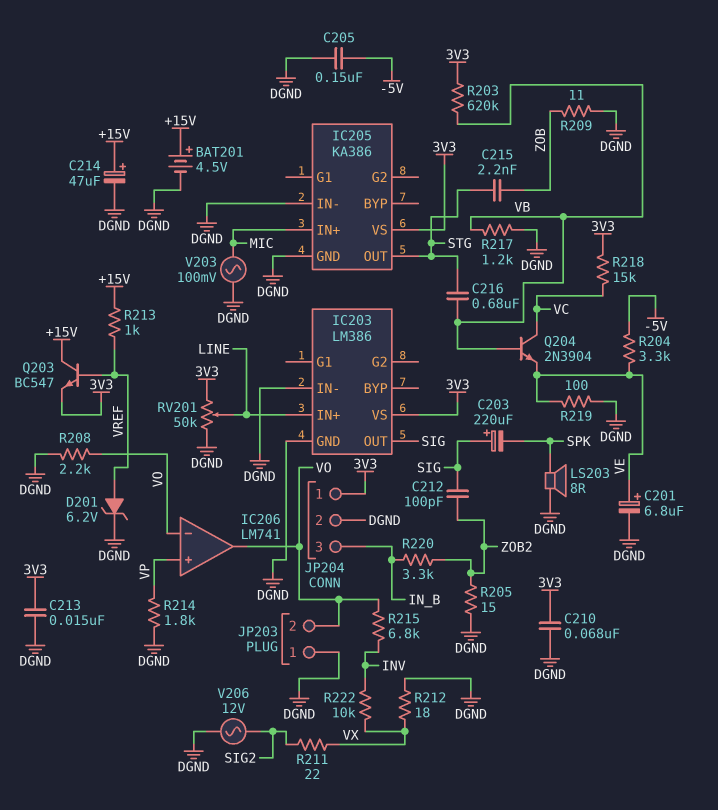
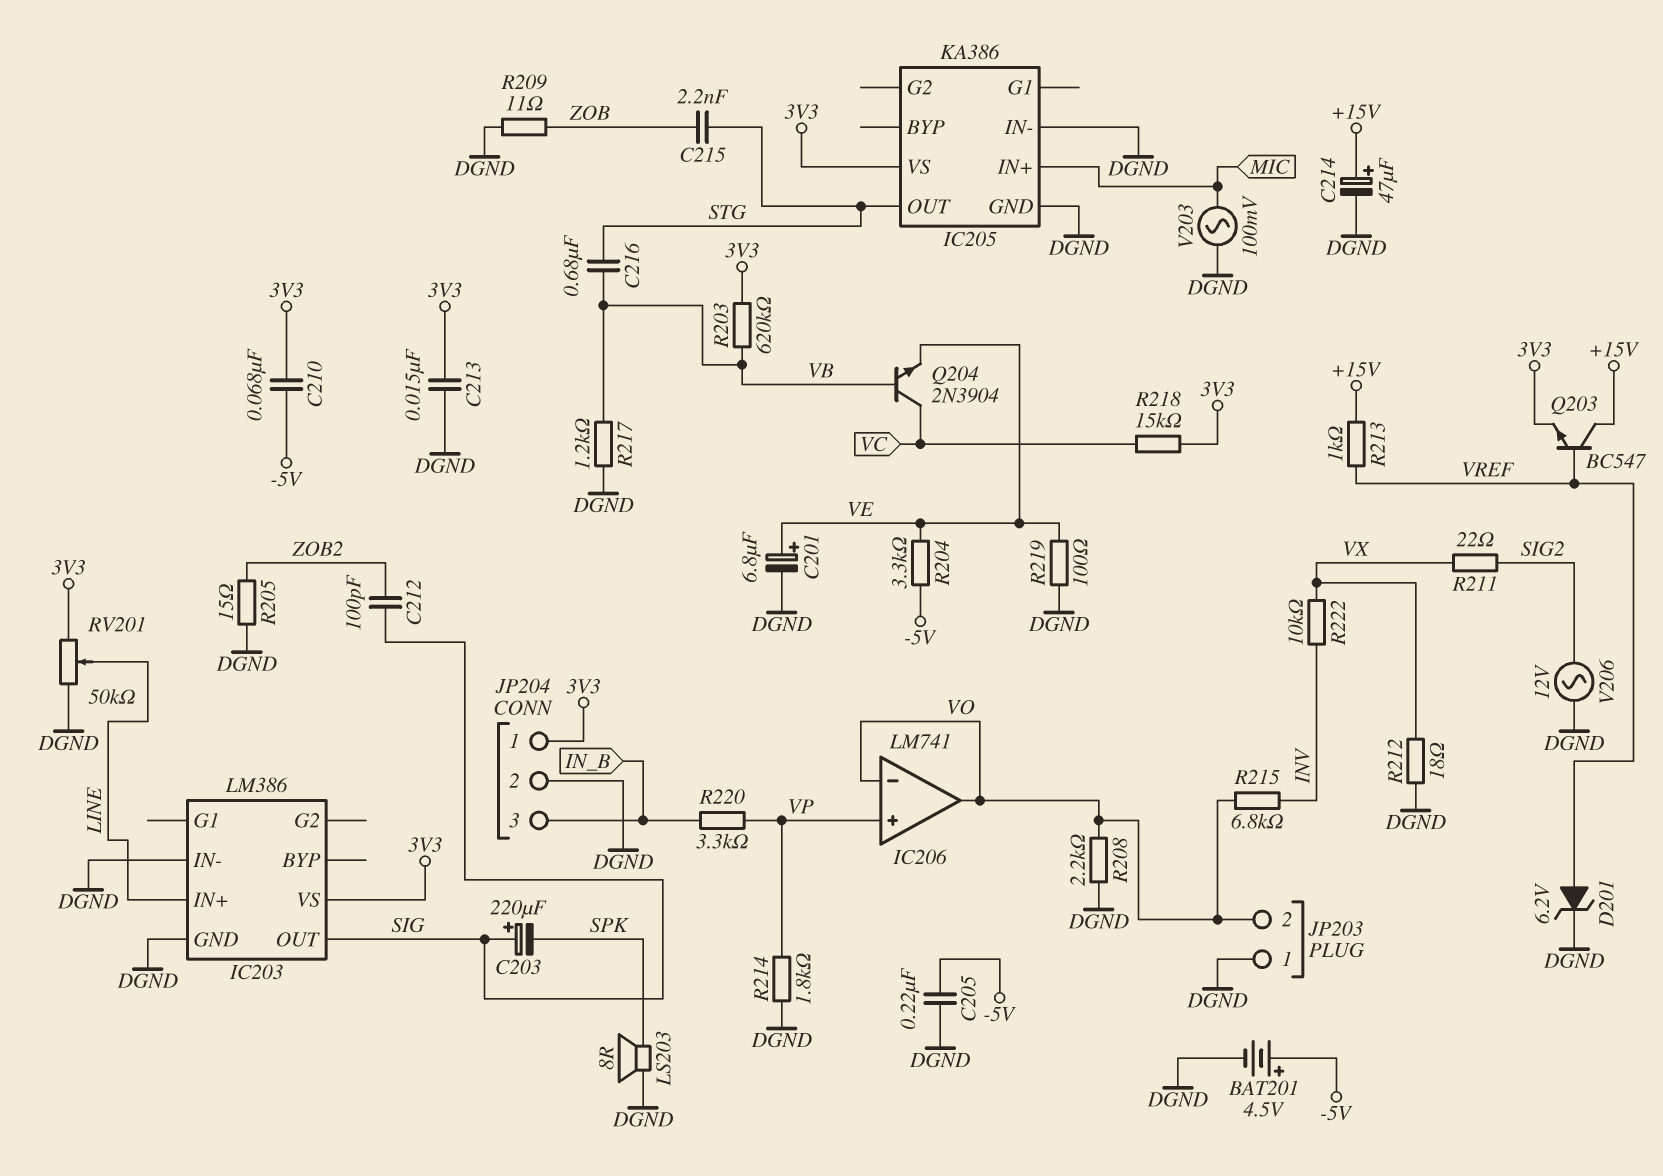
BAT201: 4.5V (plus +15V, minus DGND) -> 4.5V (plus -5V, minus DGND)
C205: 150nF (-5V, DGND) -> 220nF (-5V, DGND)
C210: 68nF (3V3, DGND) -> 68nF (-5V, 3V3)
R220: 3.3k (IN_B, ZOB2) -> 3.3k (IN_B, VP)

